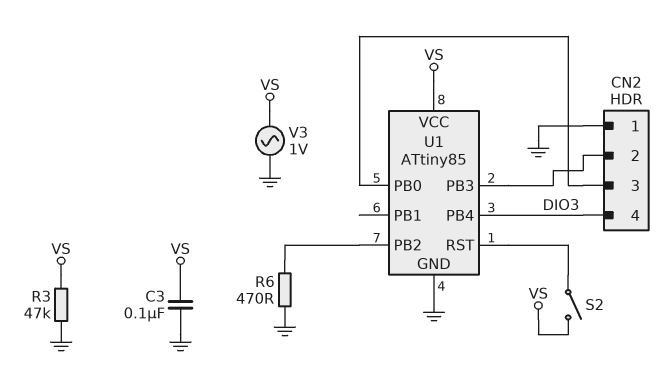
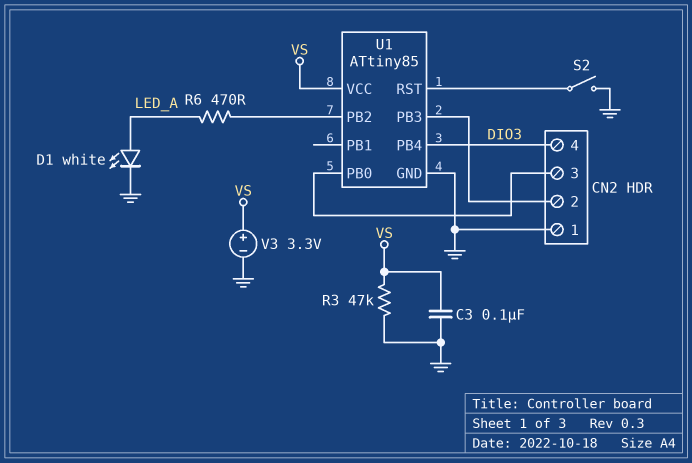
D1: none -> LED white (A LED_A, K GND)
R6: 470 (GND, U1/PB2) -> 470 (LED_A, U1/PB2)
S2: switch (U1/RST, VS) -> switch (GND, U1/RST)
V3: AC 1V (GND, VS) -> 3.3V (plus VS, minus GND)

